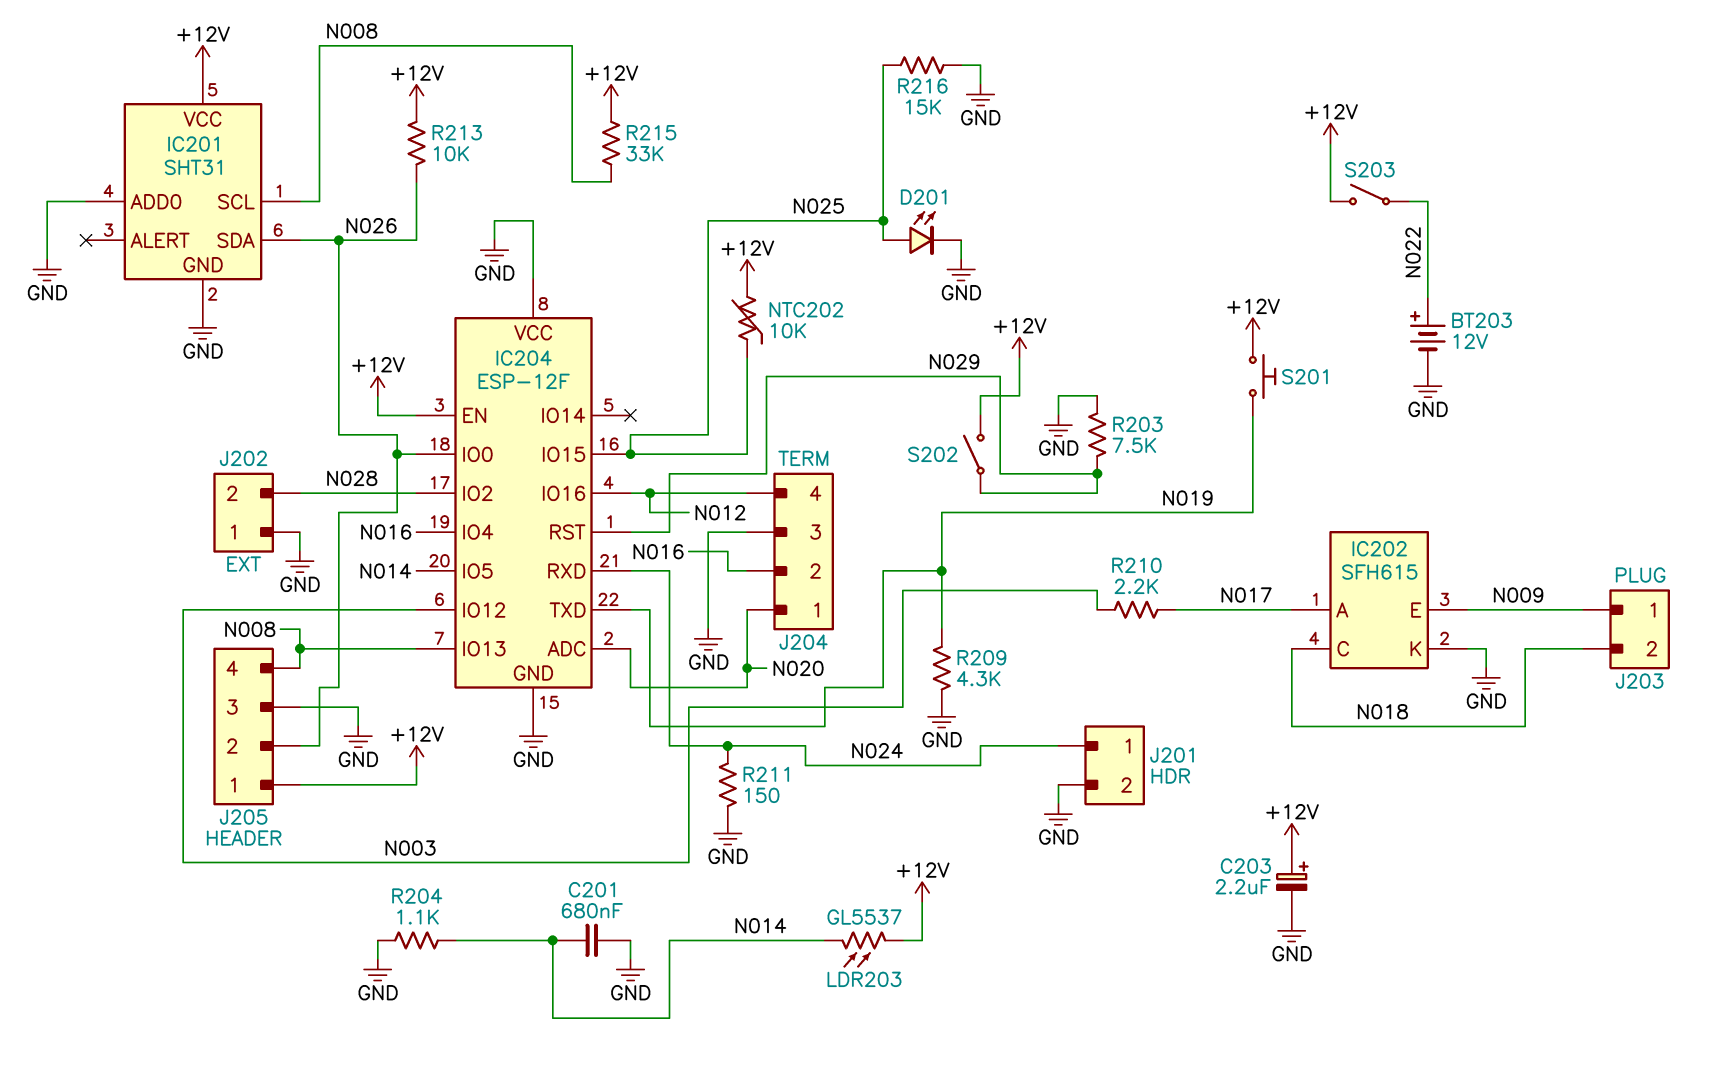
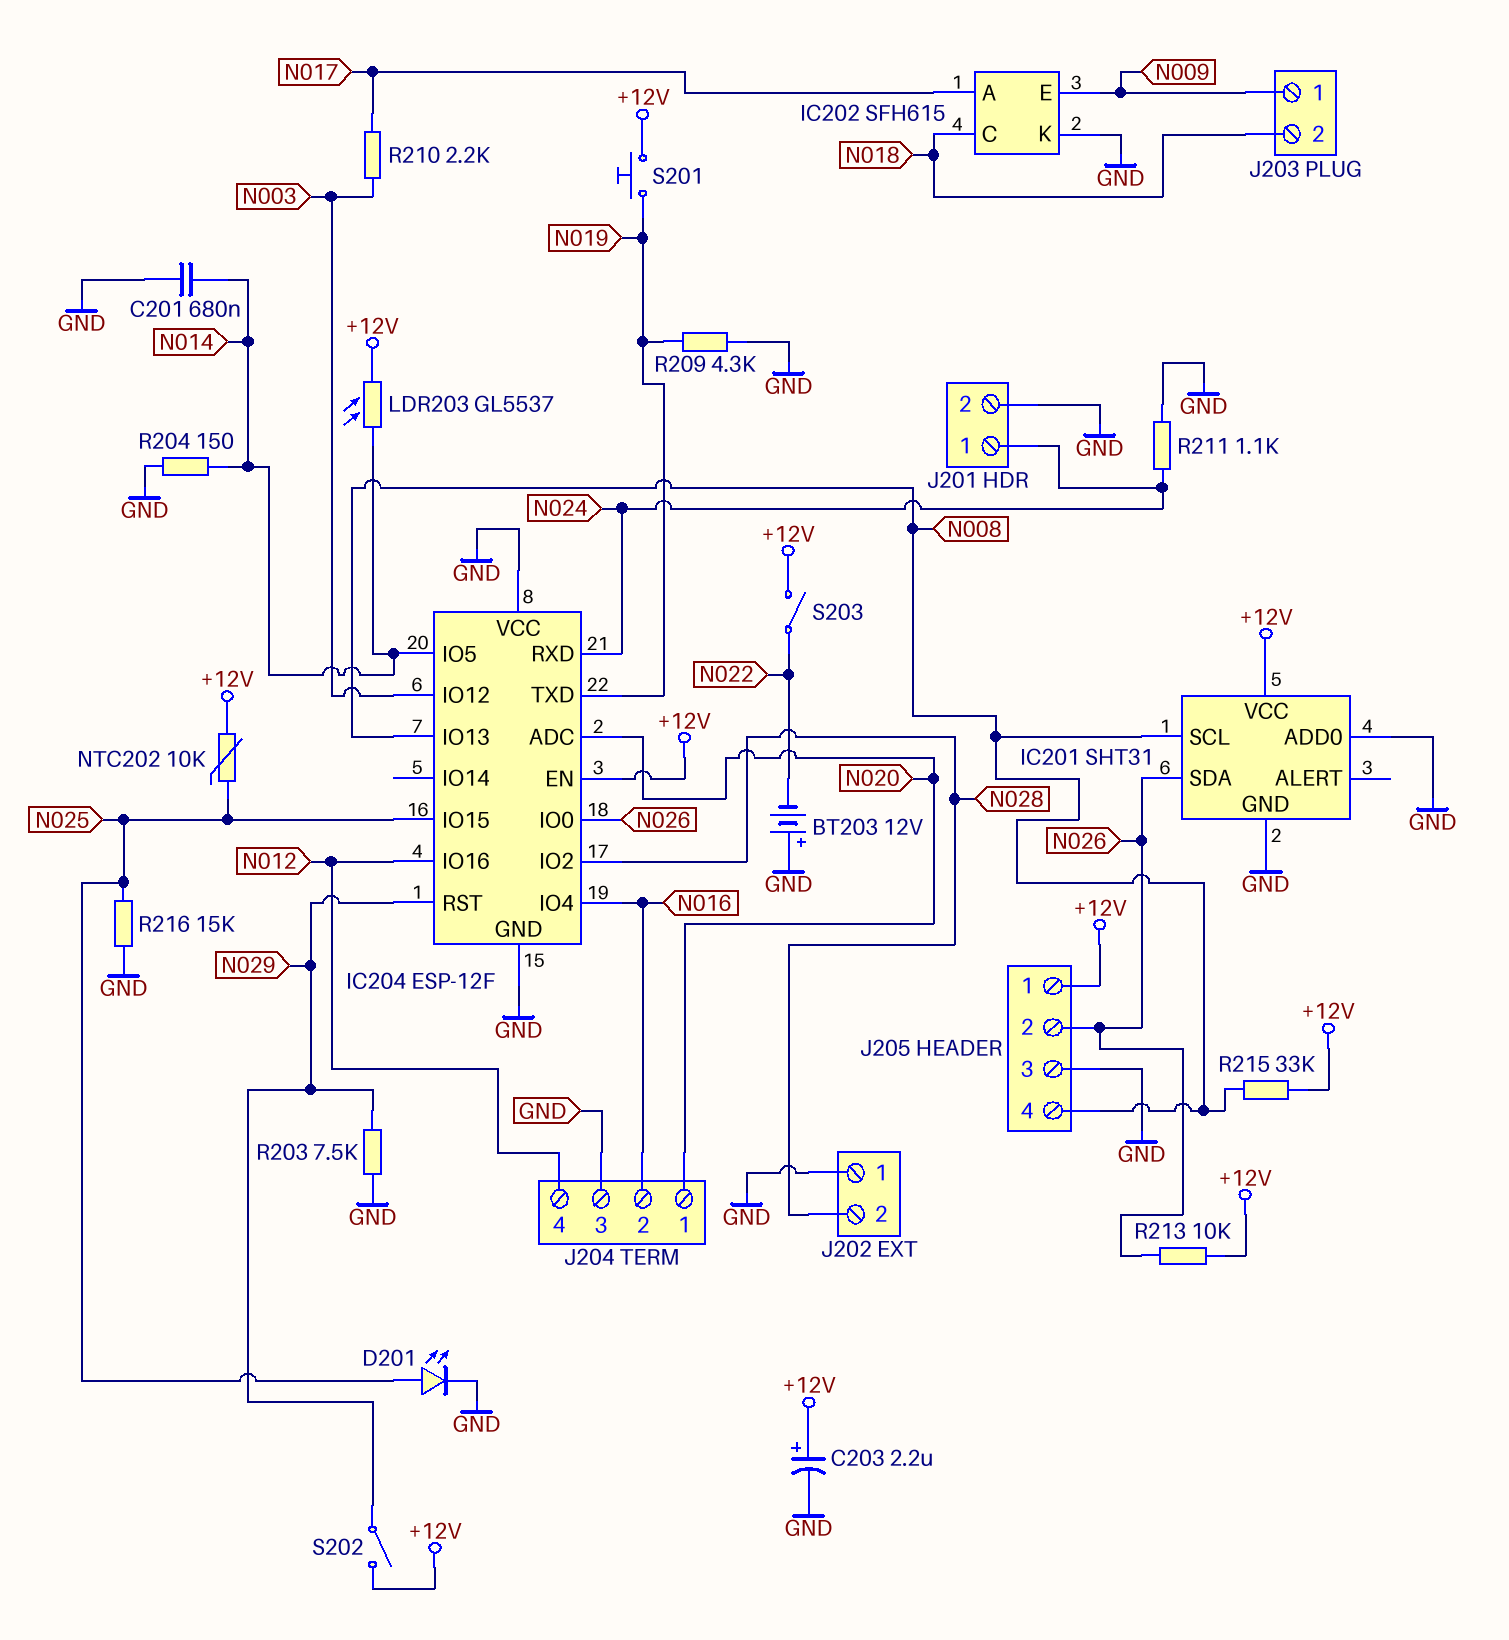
BT203: 12V (plus N022, minus GND) -> 12V (plus GND, minus N022)
R204: 1.1k (GND, N014) -> 150 (GND, N014)
R211: 150 (GND, N024) -> 1.1k (GND, N024)

